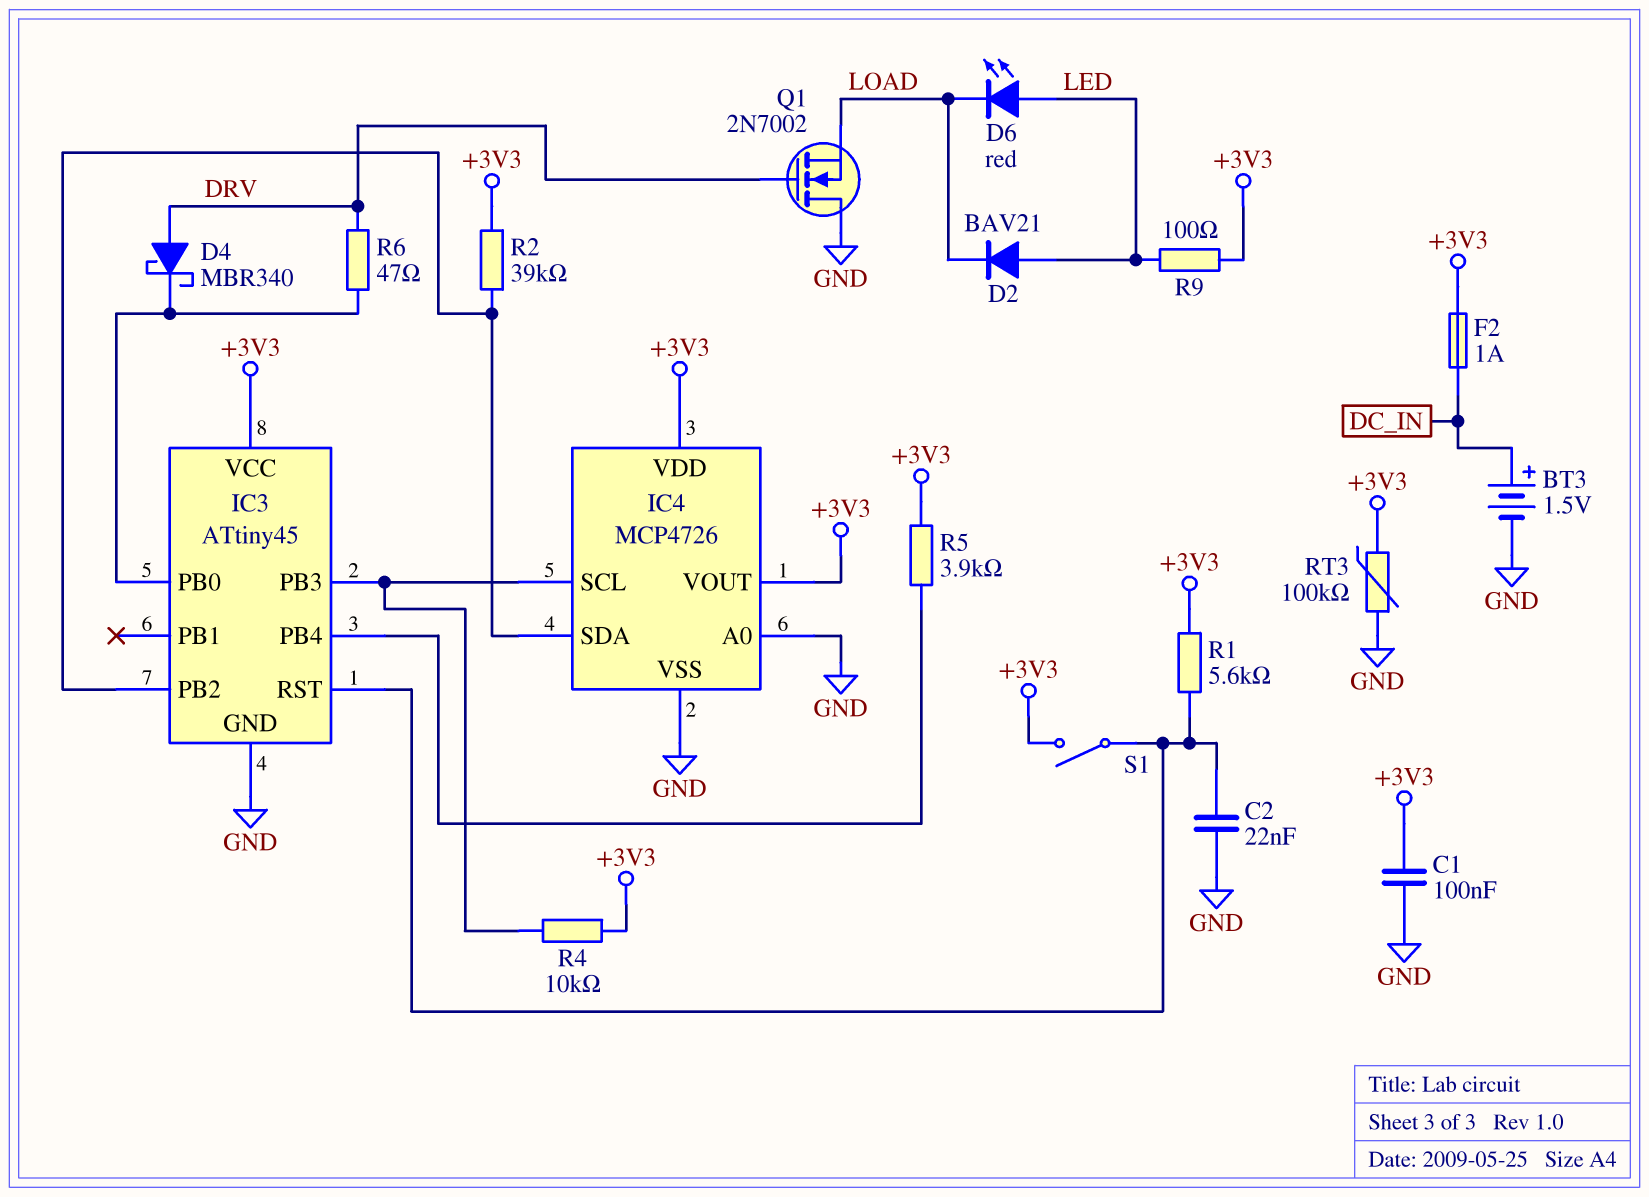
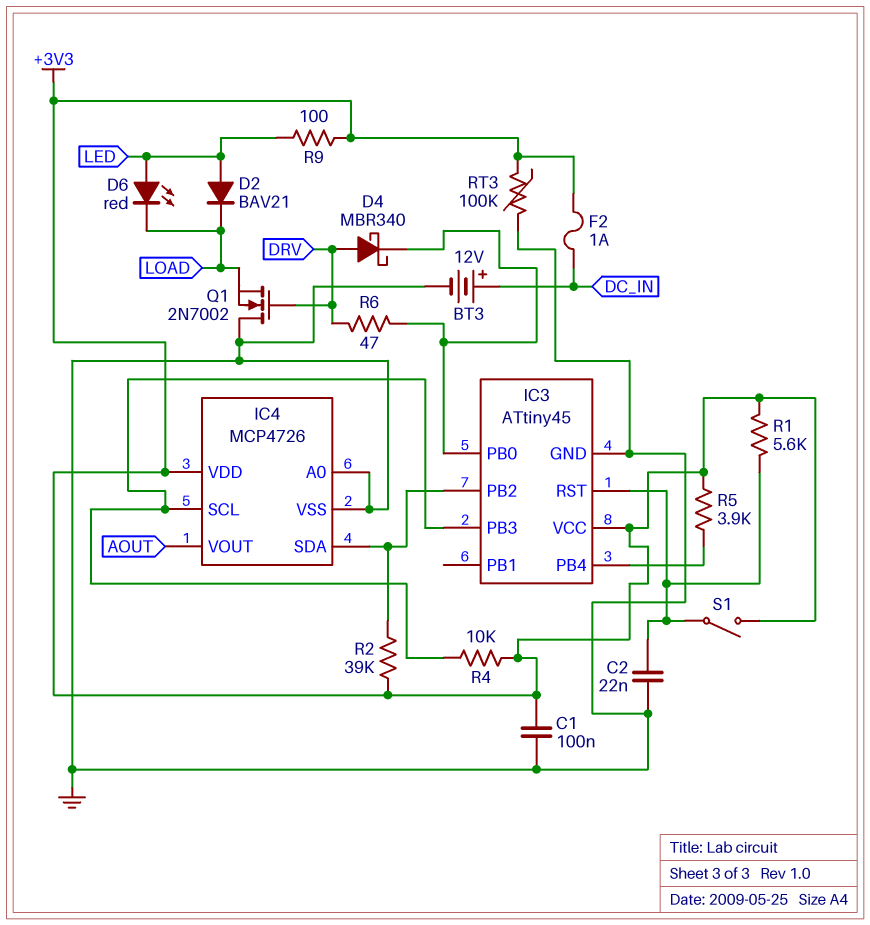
BT3: 1.5V (plus DC_IN, minus GND) -> 12V (plus DC_IN, minus GND)
IC4 pin VOUT: +3V3 -> AOUT

